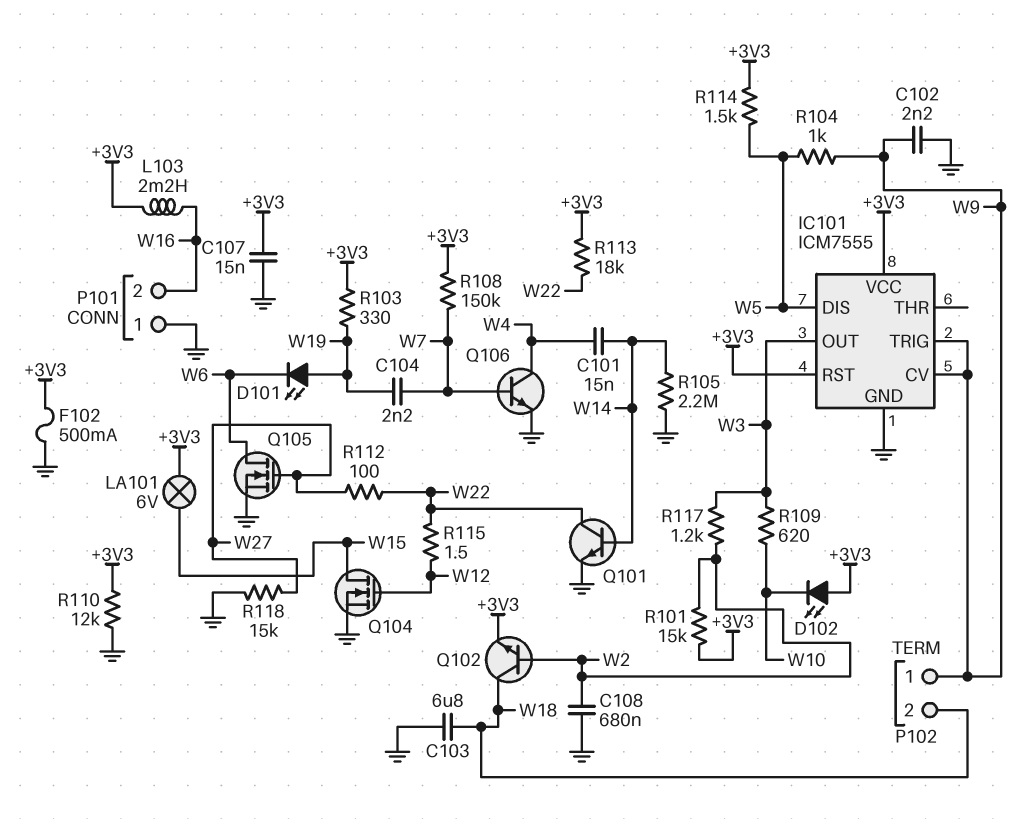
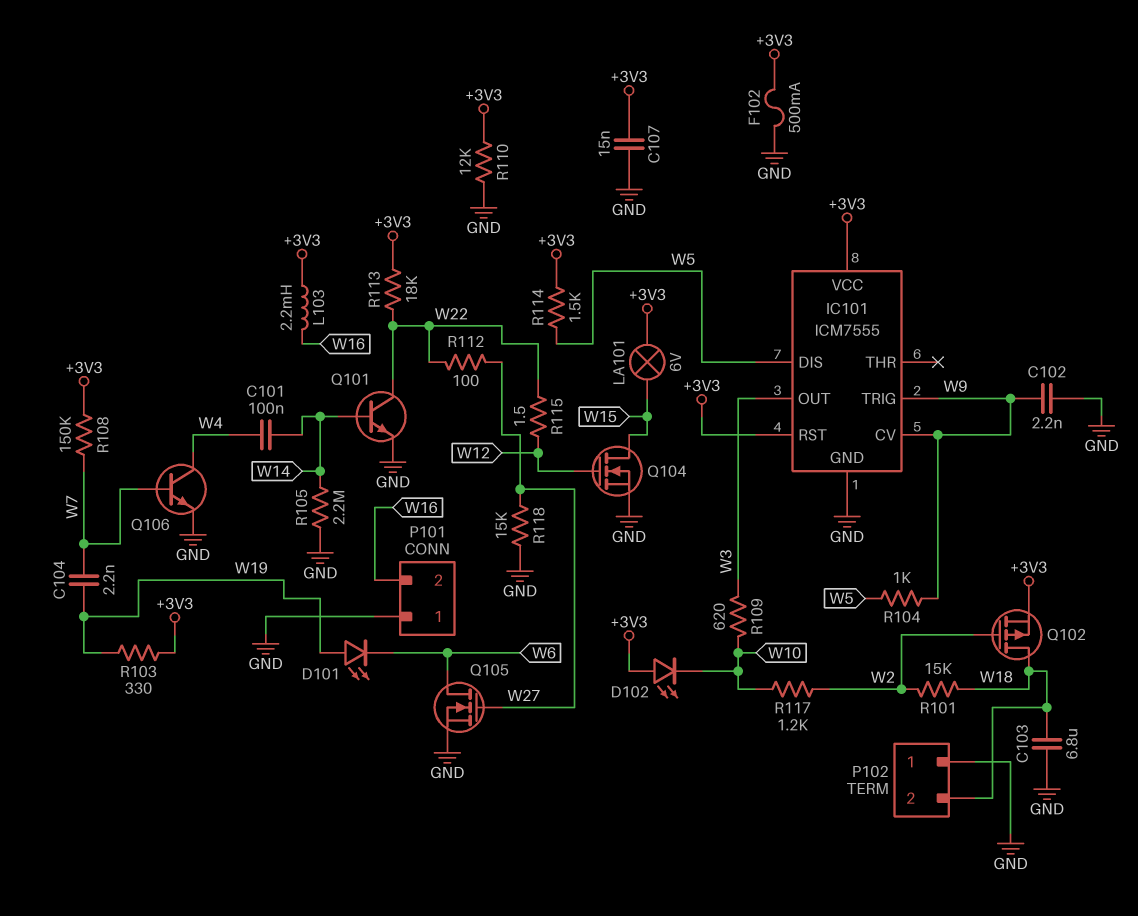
C101: 15nF (W4, W14) -> 100nF (W4, W14)
C108: 680nF (GND, W2) -> none
P102 pin 1: W9 -> GND
Q102: NPN (B W2, C W18, E +3V3) -> PMOS (G W2, D W18, S +3V3)
R101: 15k (+3V3, W2) -> 15k (W2, W18)
R117: 1.2k (W2, W3) -> 1.2k (W2, W10)

